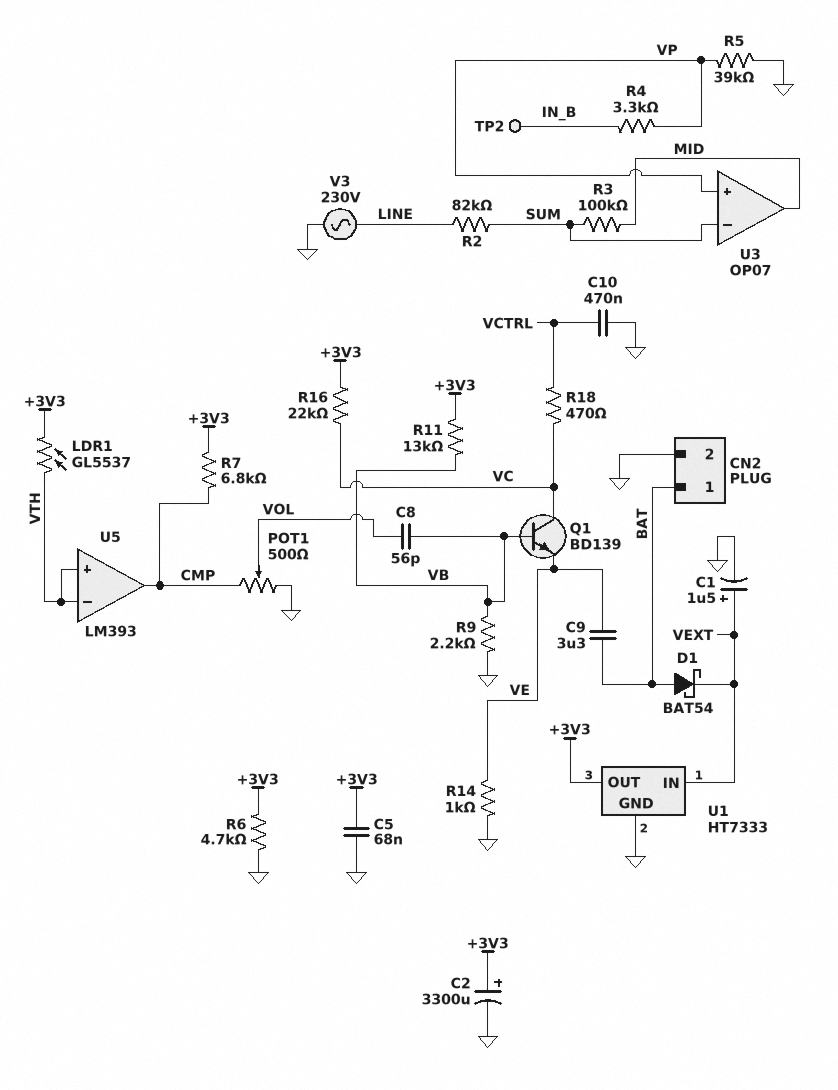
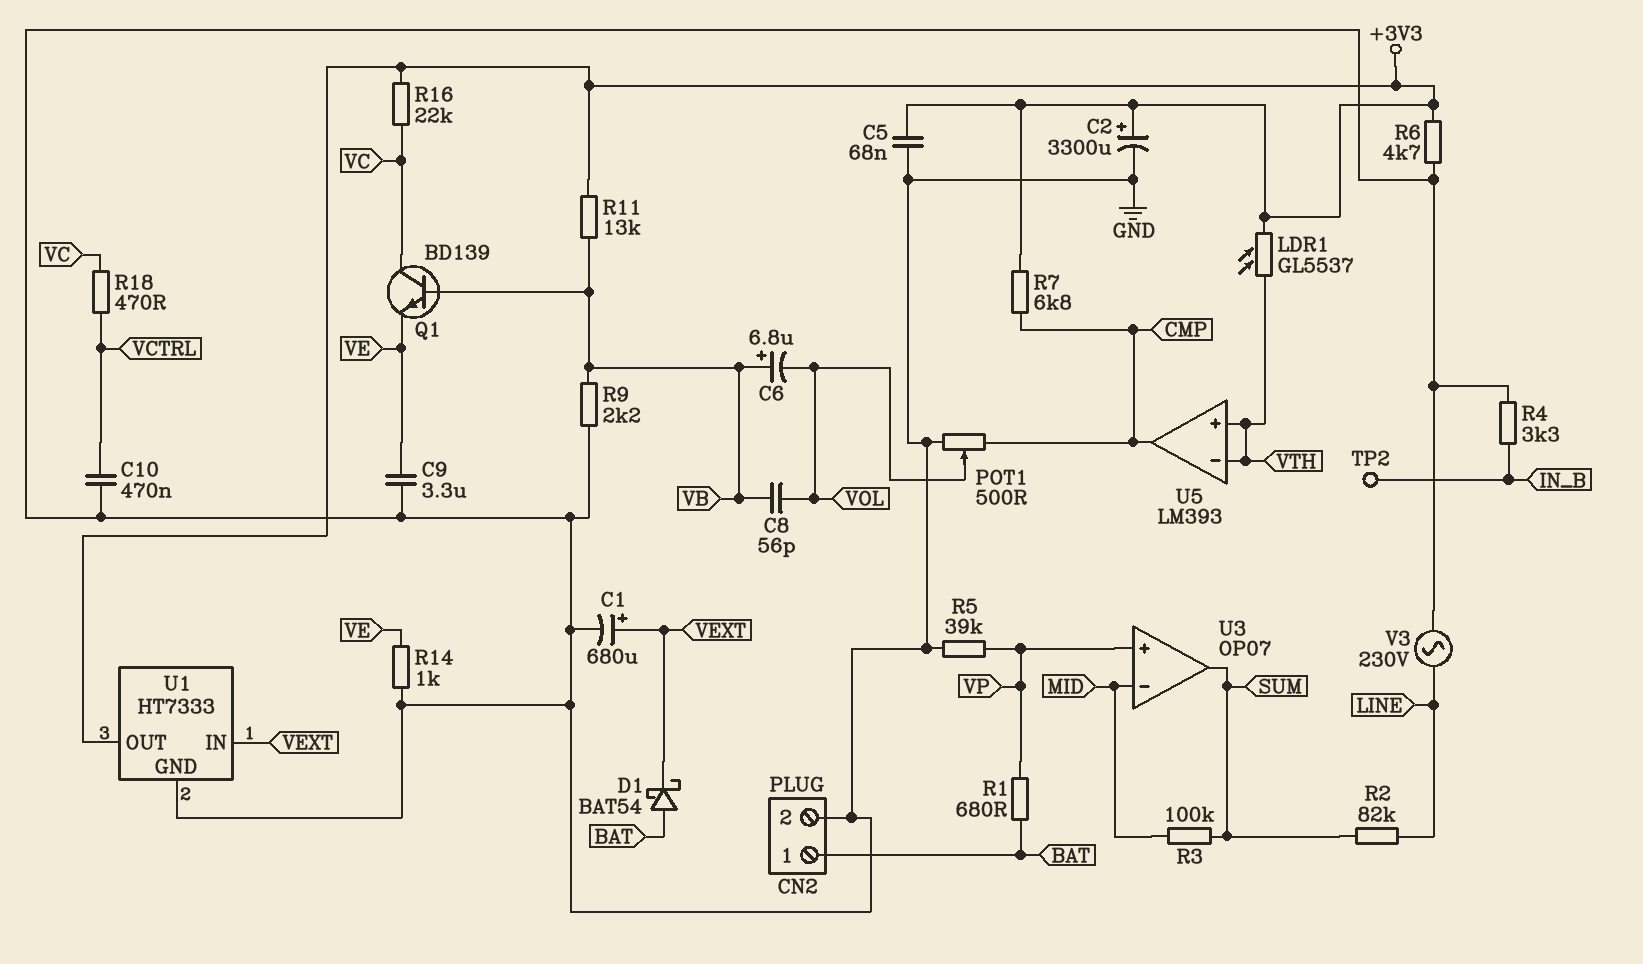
C1: 1.5uF (plus VEXT, minus GND) -> 680uF (plus VEXT, minus GND)
C6: none -> 6.8uF (plus VB, minus VOL)
C9: 3.3uF (BAT, VE) -> 3.3uF (GND, VE)
R1: none -> 680 (BAT, VP)
R4: 3.3k (IN_B, VP) -> 3.3k (GND, IN_B)
U3 pin in-: SUM -> MID
U3 pin out: MID -> SUM

